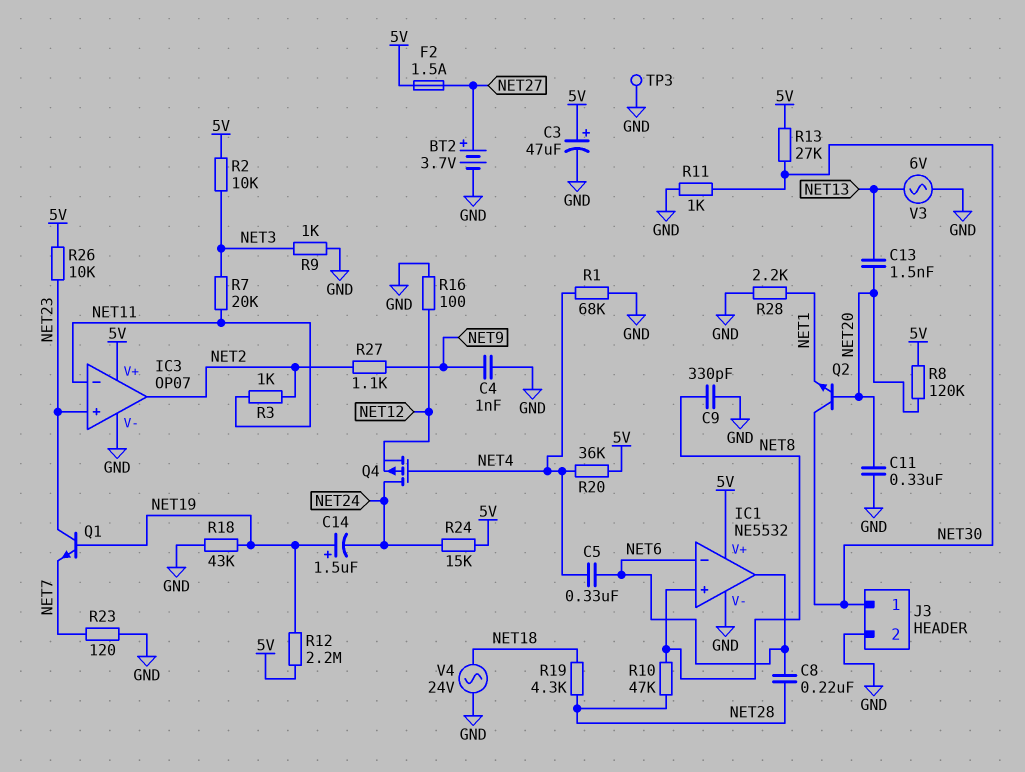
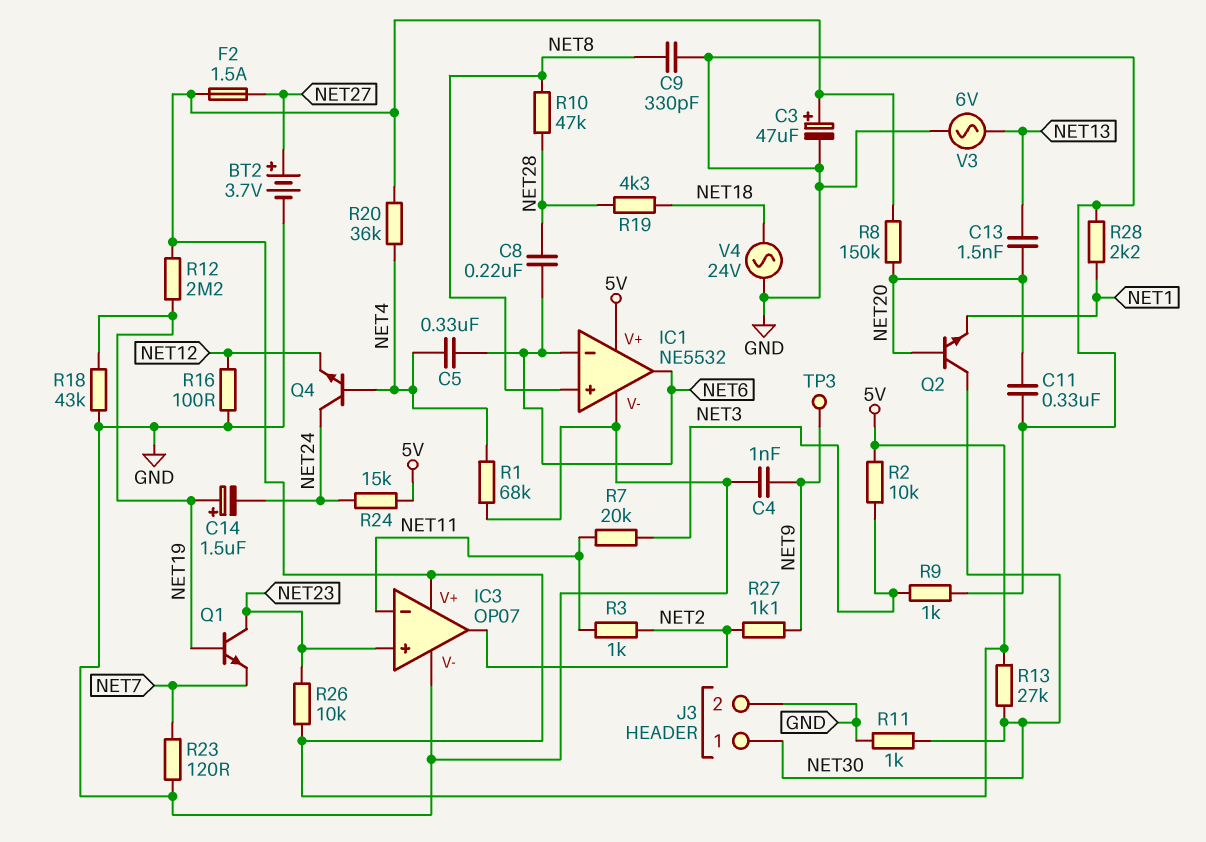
Q4: PMOS (G NET4, D NET24, S NET12) -> NPN (B NET4, C NET24, E NET12)
R8: 120k (5V, NET20) -> 150k (5V, NET20)
TP3: test point (GND) -> test point (NET9)

